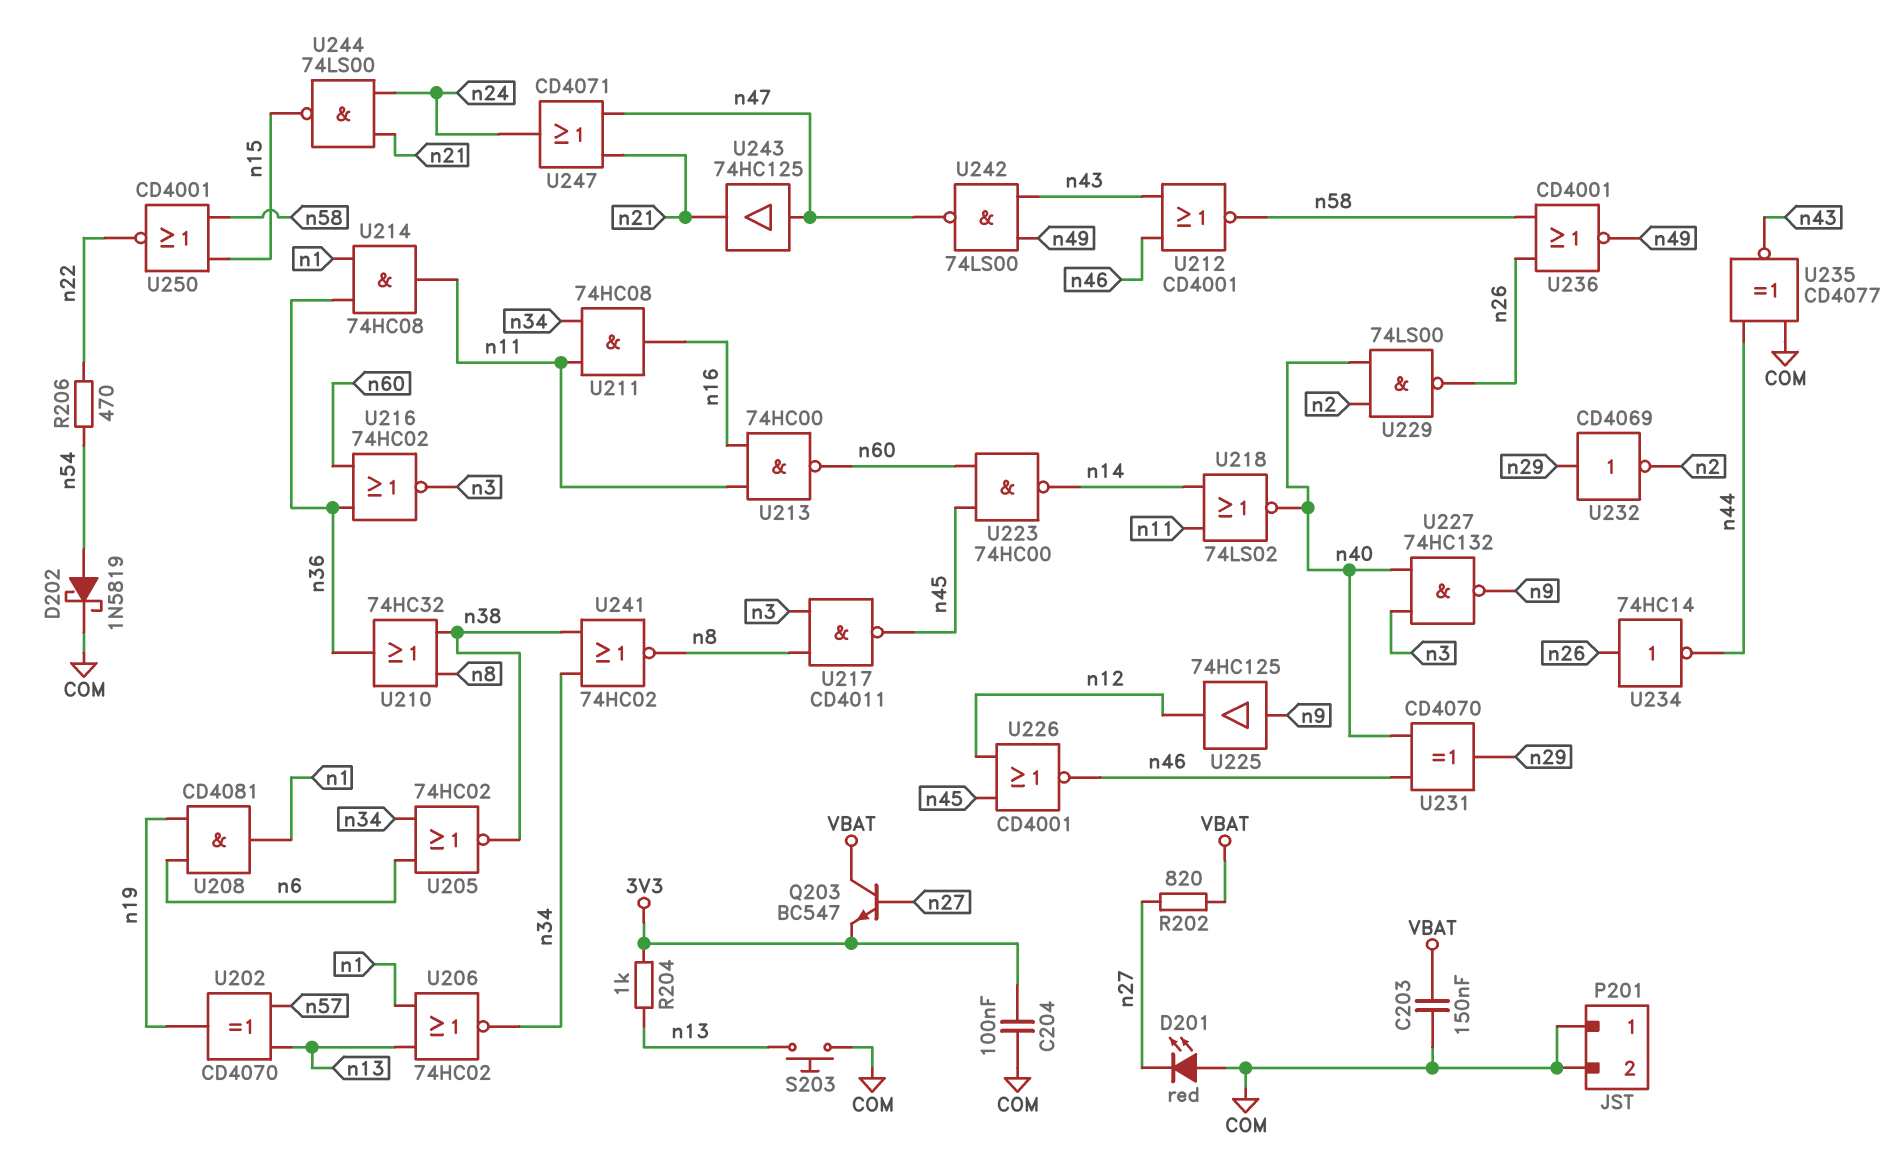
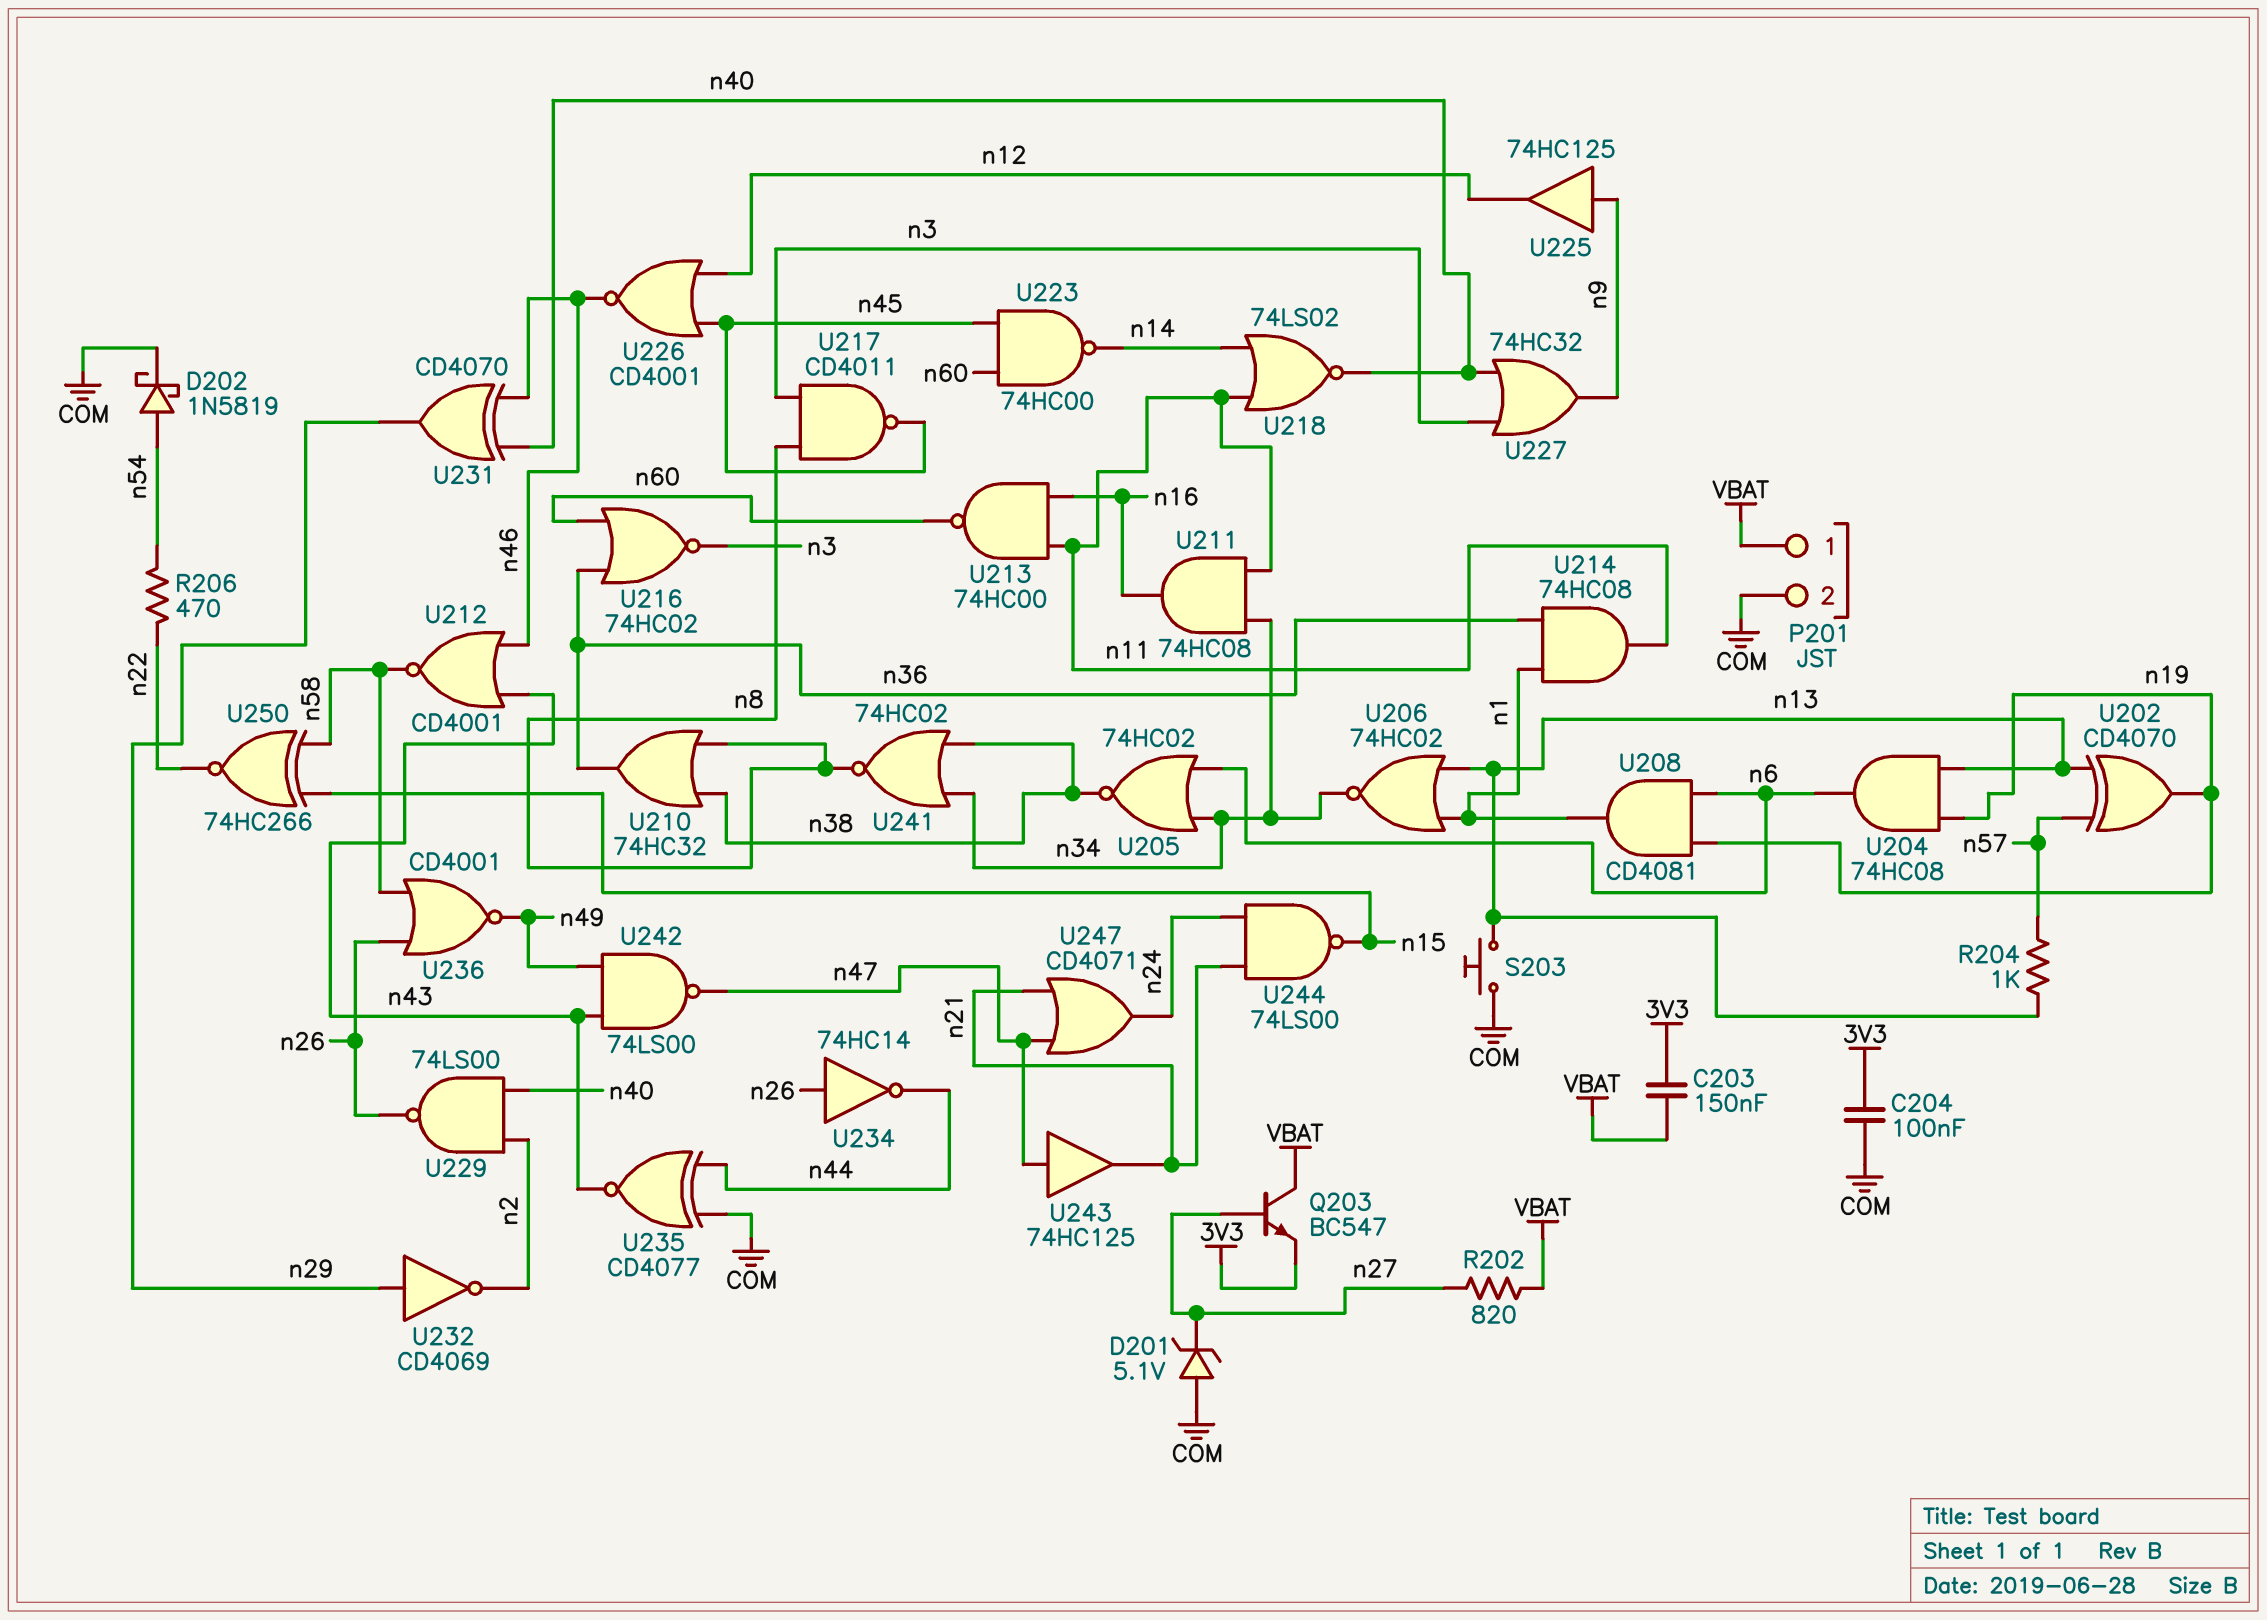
C203: 150nF (COM, VBAT) -> 150nF (3V3, VBAT)
D201: LED red (A COM, K n27) -> zener 5.1V (A COM, K n27)
P201 pin 1: COM -> VBAT
R204: 1k (3V3, n13) -> 1k (n13, n57)
U204: none -> AND 74HC08 (in n13, in n19, out n6)
U227: NAND 74HC132 (in n3, in n40, out n9) -> OR 74HC32 (in n3, in n40, out n9)
U250: NOR CD4001 (in n15, in n58, out n22) -> XNOR 74HC266 (in n15, in n58, out n22)

